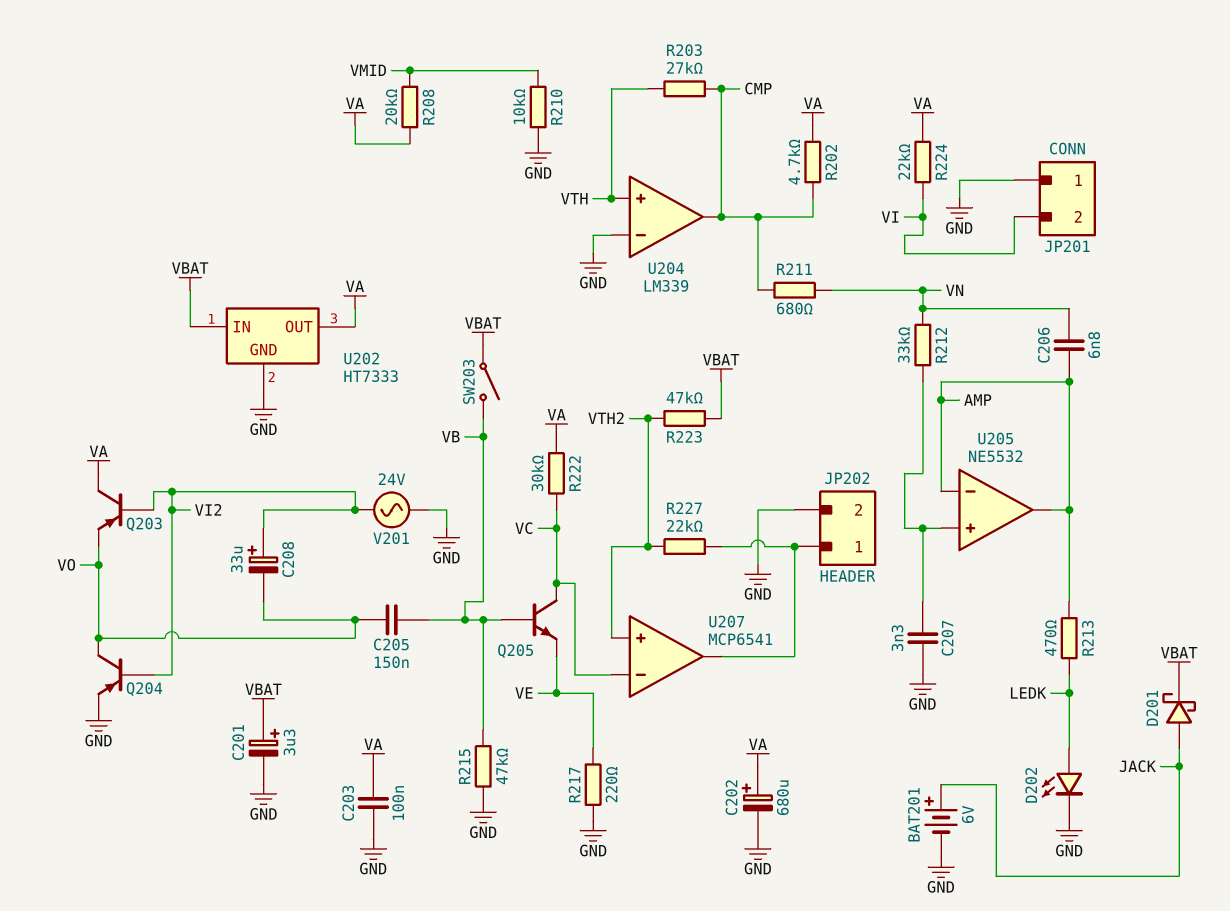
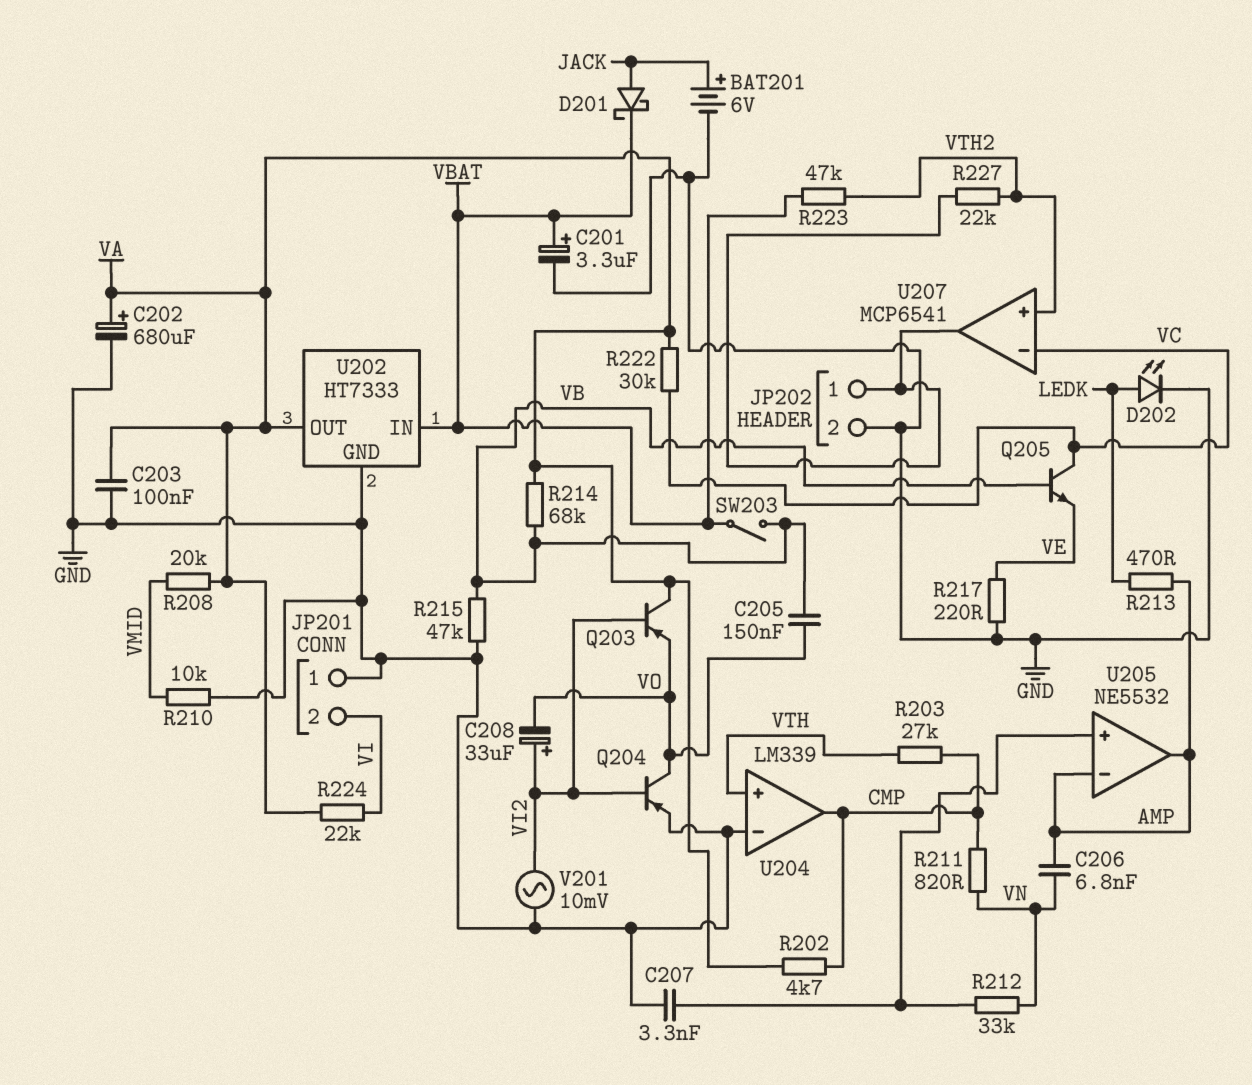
R211: 680 (CMP, VN) -> 820 (CMP, VN)
R214: none -> 68k (VA, VB)
V201: AC 24V (GND, VI2) -> AC 10mV (GND, VI2)

